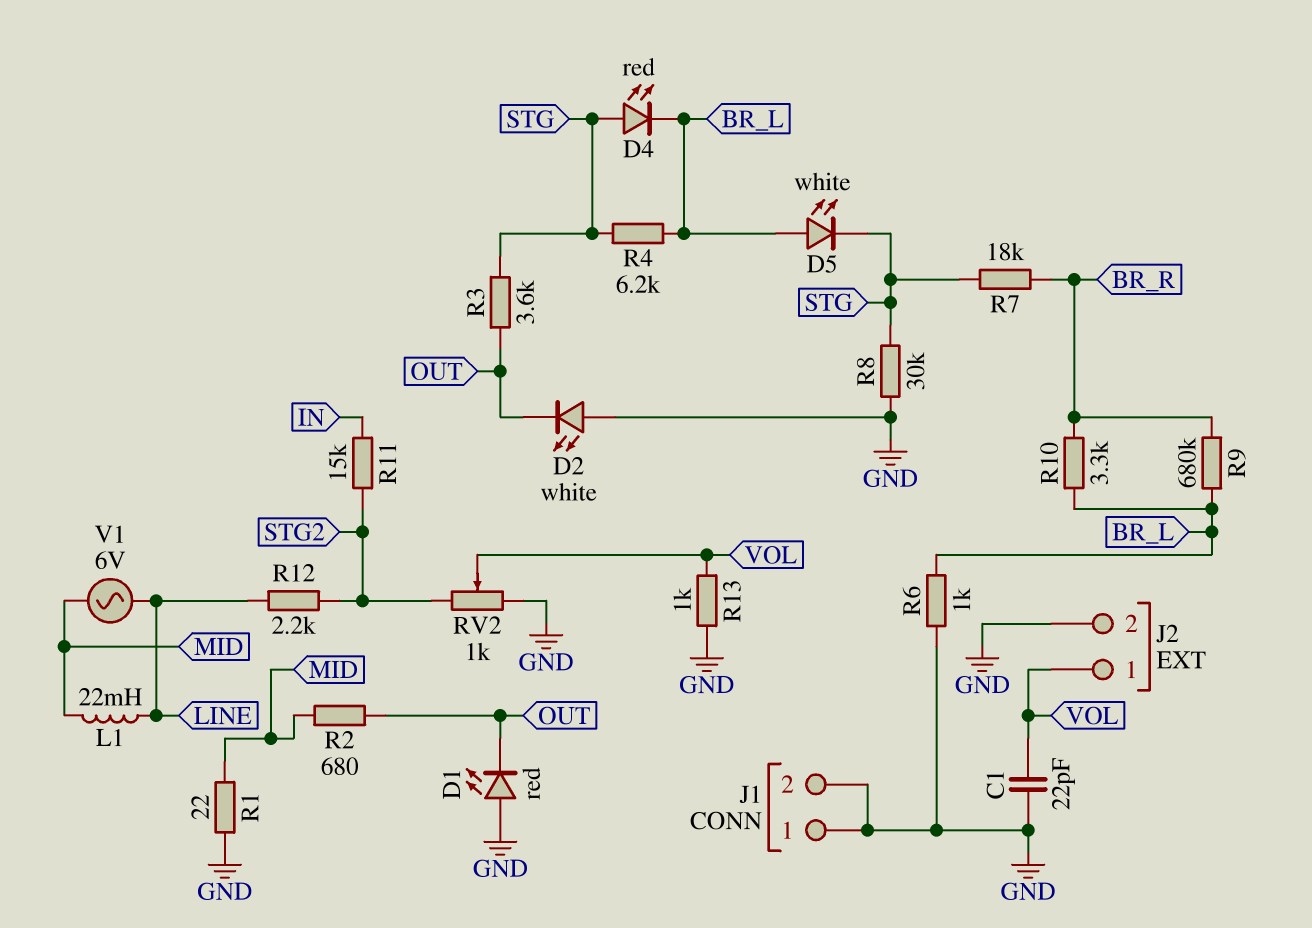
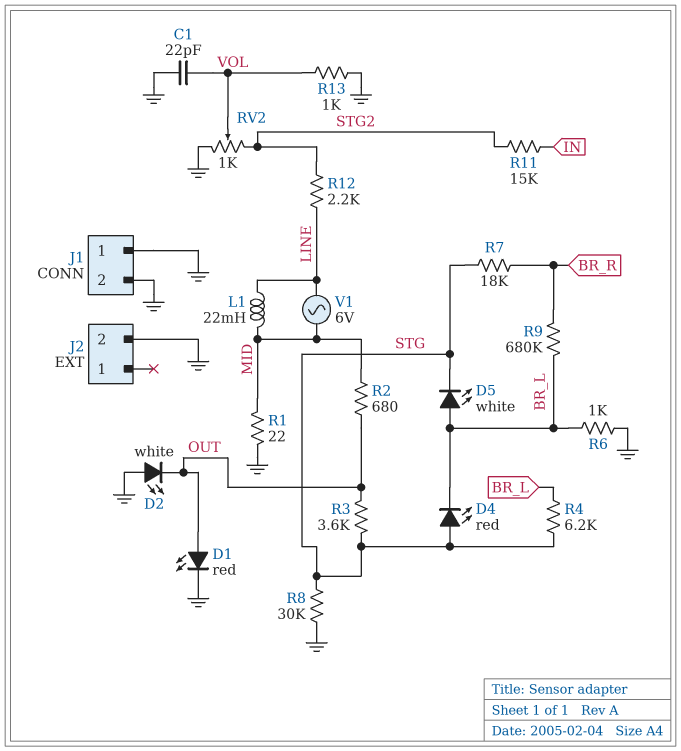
D1: LED red (A GND, K OUT) -> LED red (A OUT, K GND)
J2 pin 1: VOL -> none
R10: 3.3k (BR_L, BR_R) -> none

